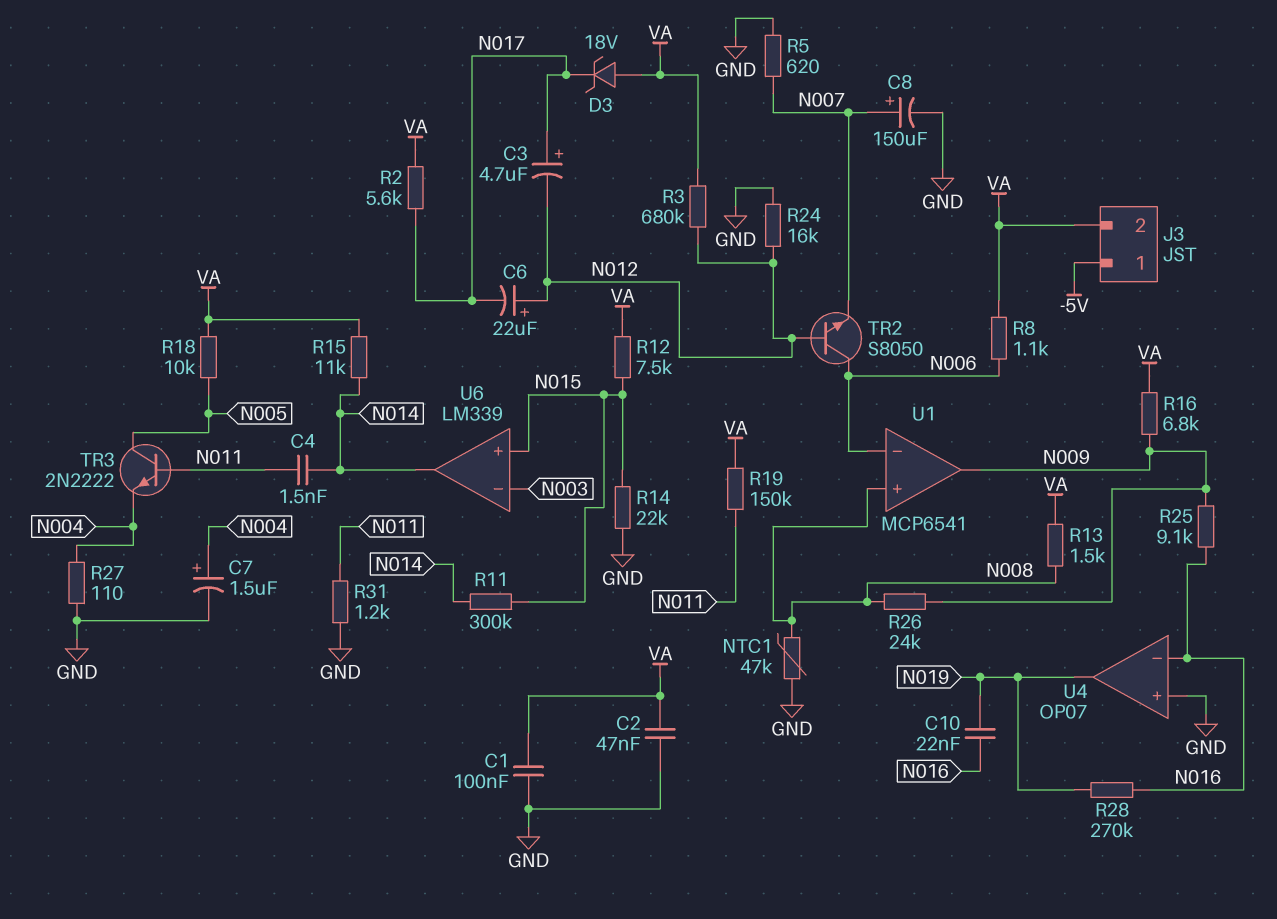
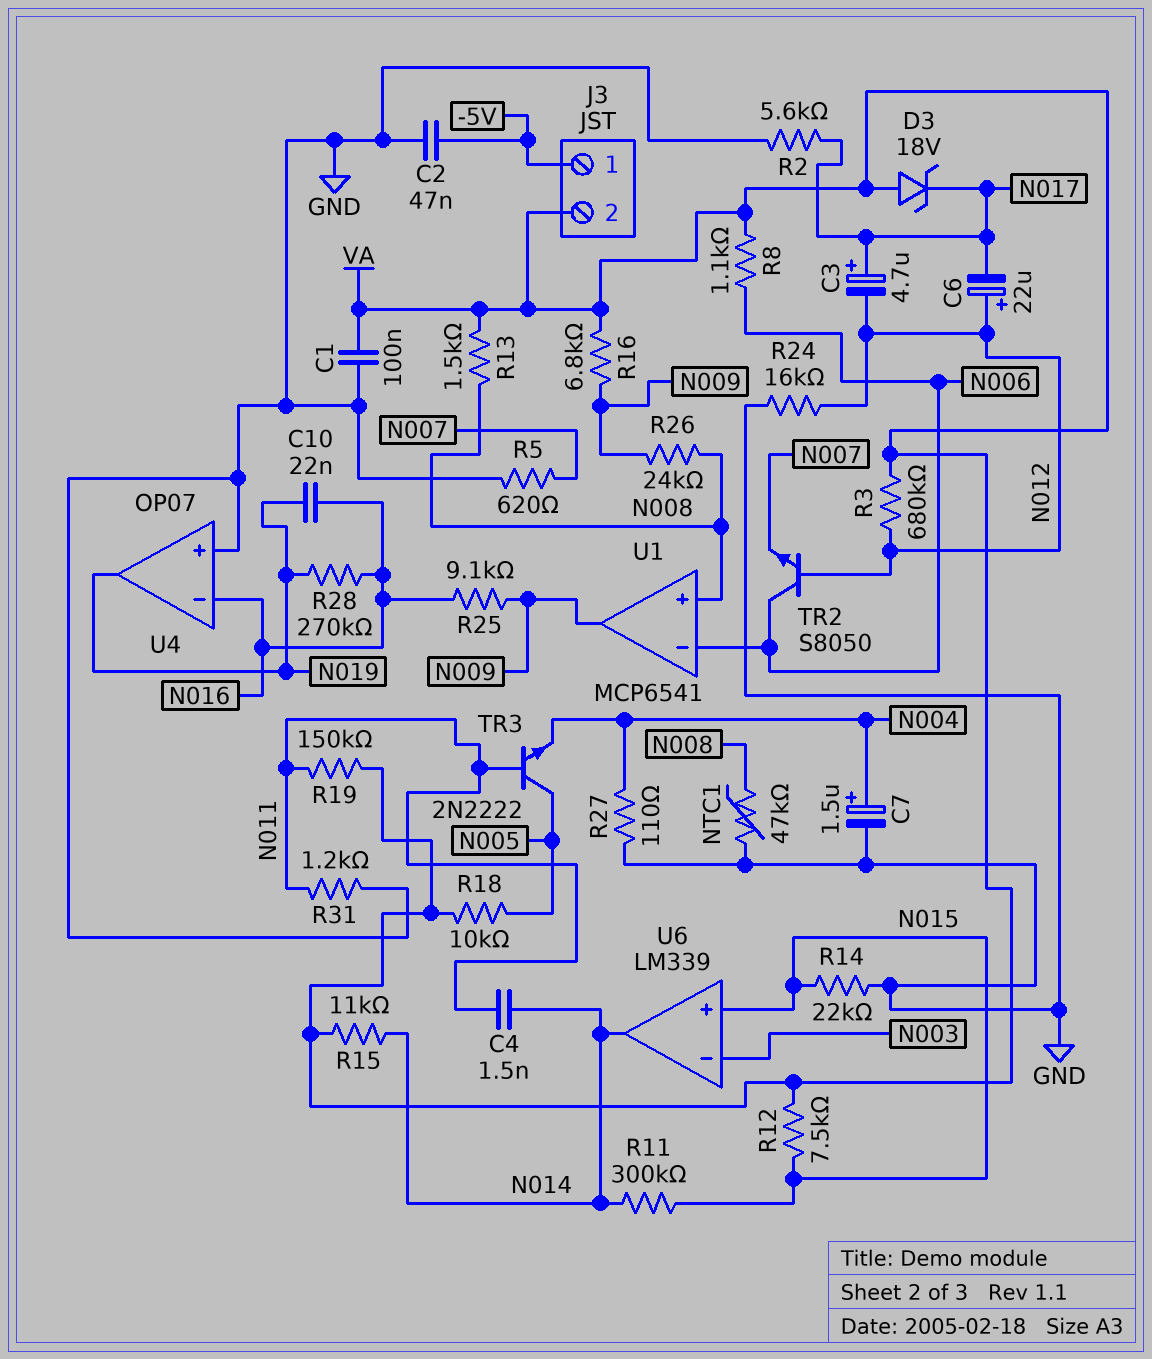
C2: 47nF (GND, VA) -> 47nF (-5V, GND)
C8: 150uF (plus N007, minus GND) -> none
R2: 5.6k (N017, VA) -> 5.6k (GND, N017)

